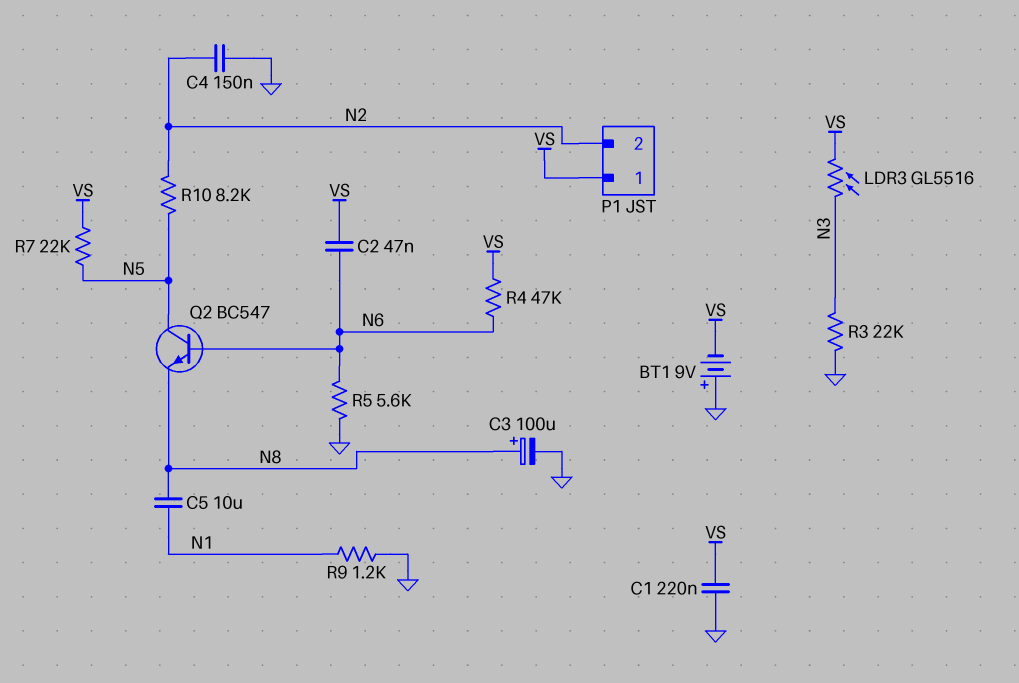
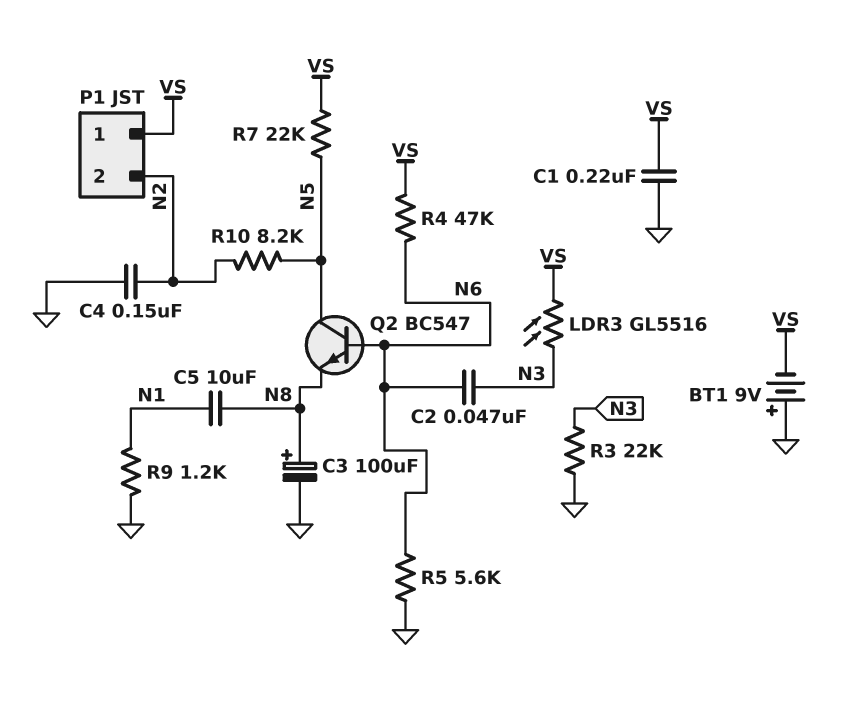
C2: 47nF (N6, VS) -> 47nF (N3, N6)

